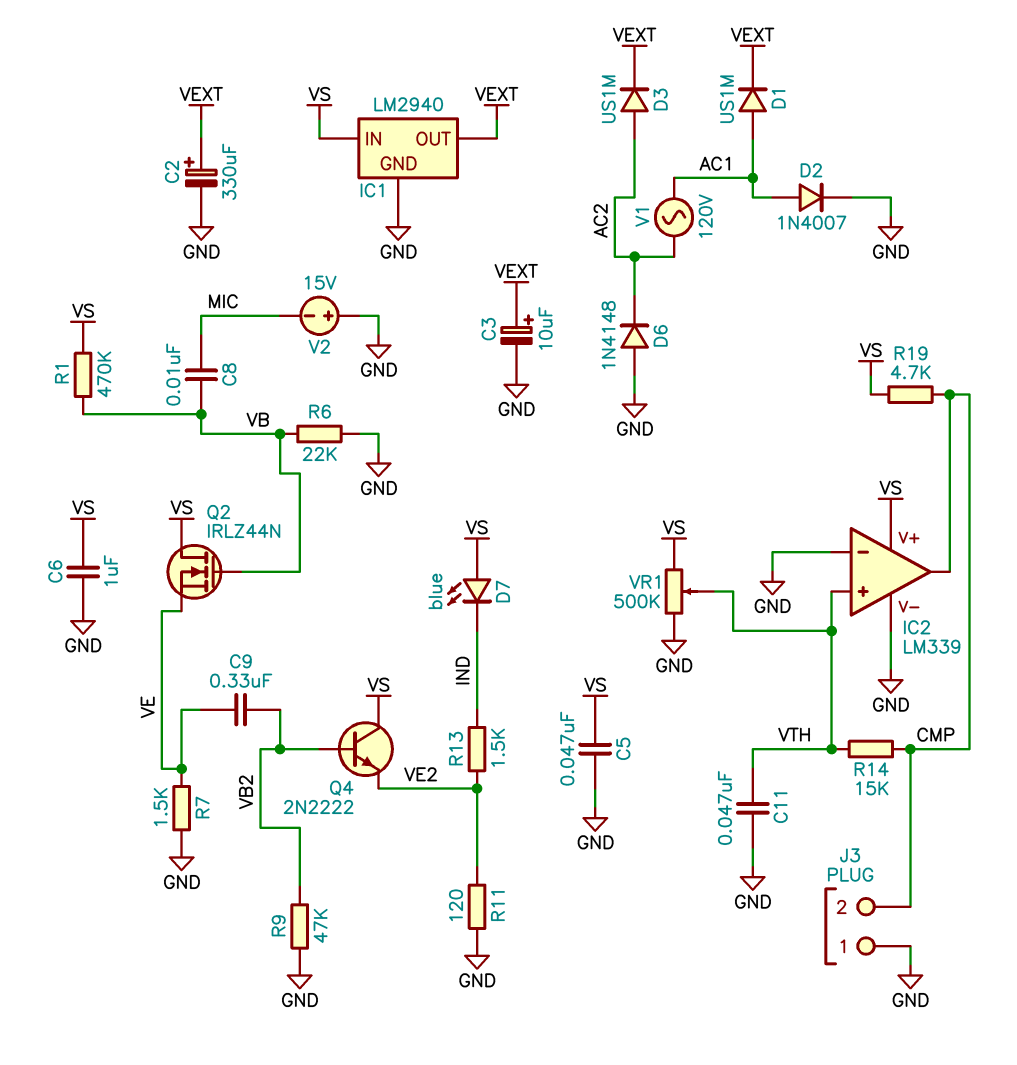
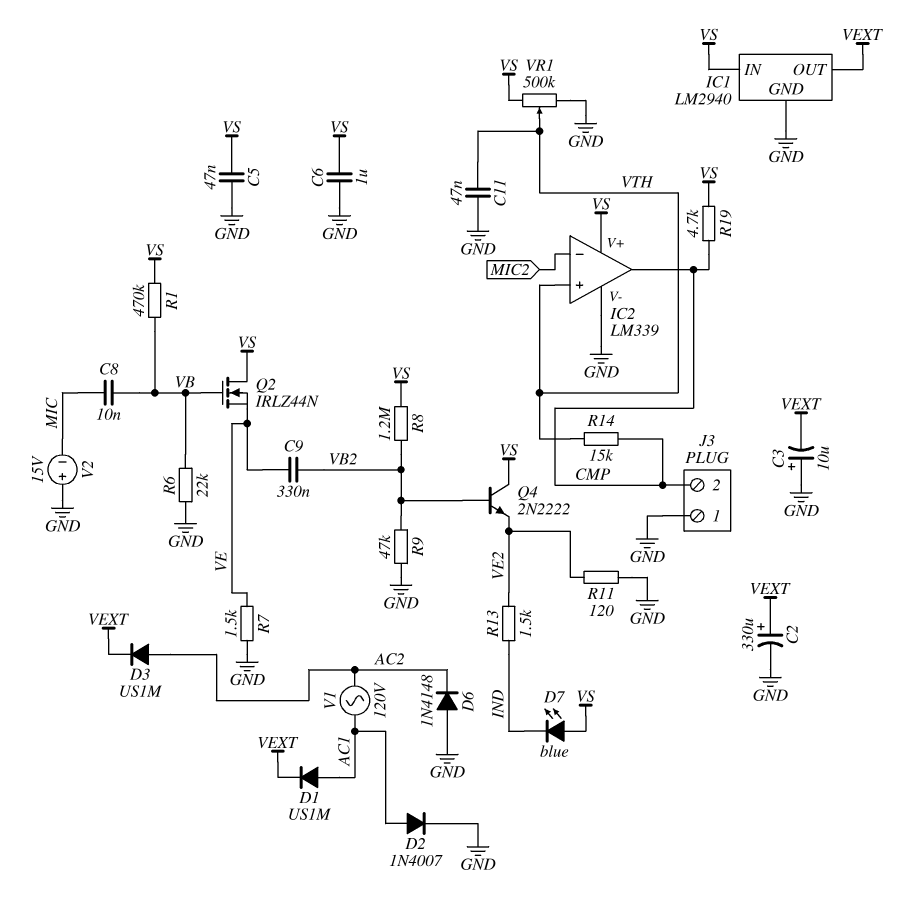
C3: 10uF (plus VEXT, minus GND) -> 10uF (plus GND, minus VEXT)
IC2 pin in-: GND -> MIC2
R8: none -> 1.2M (VB2, VS)

